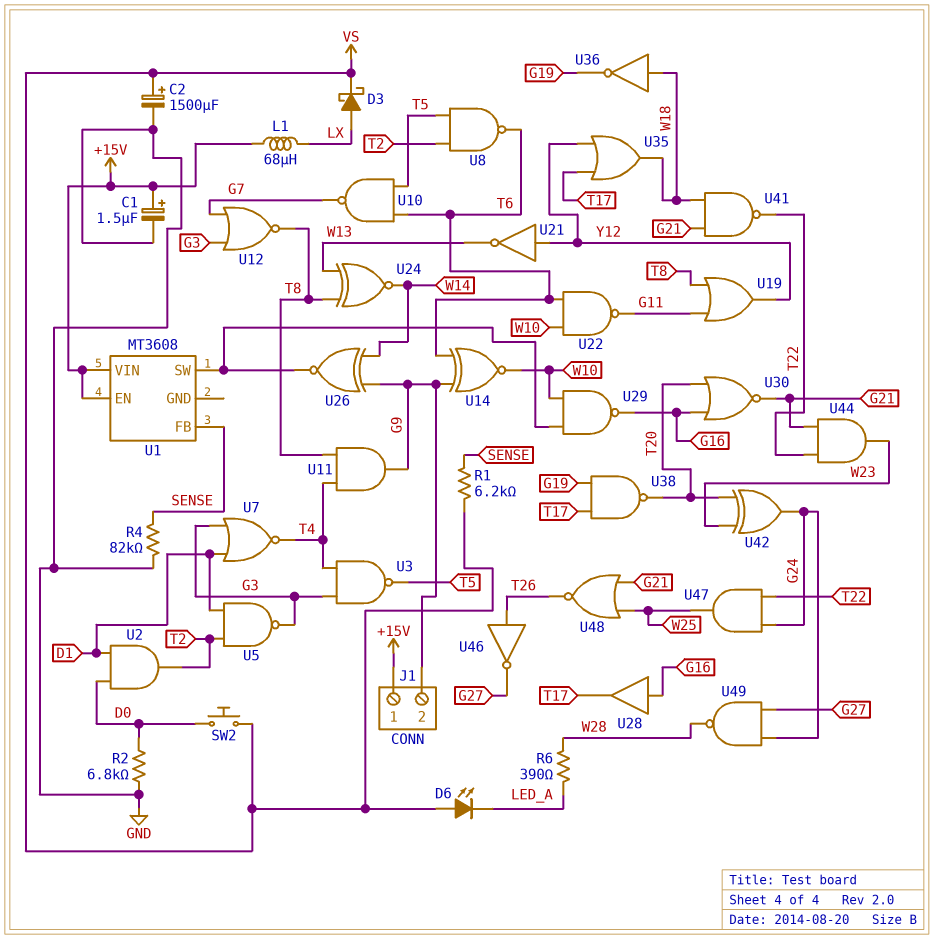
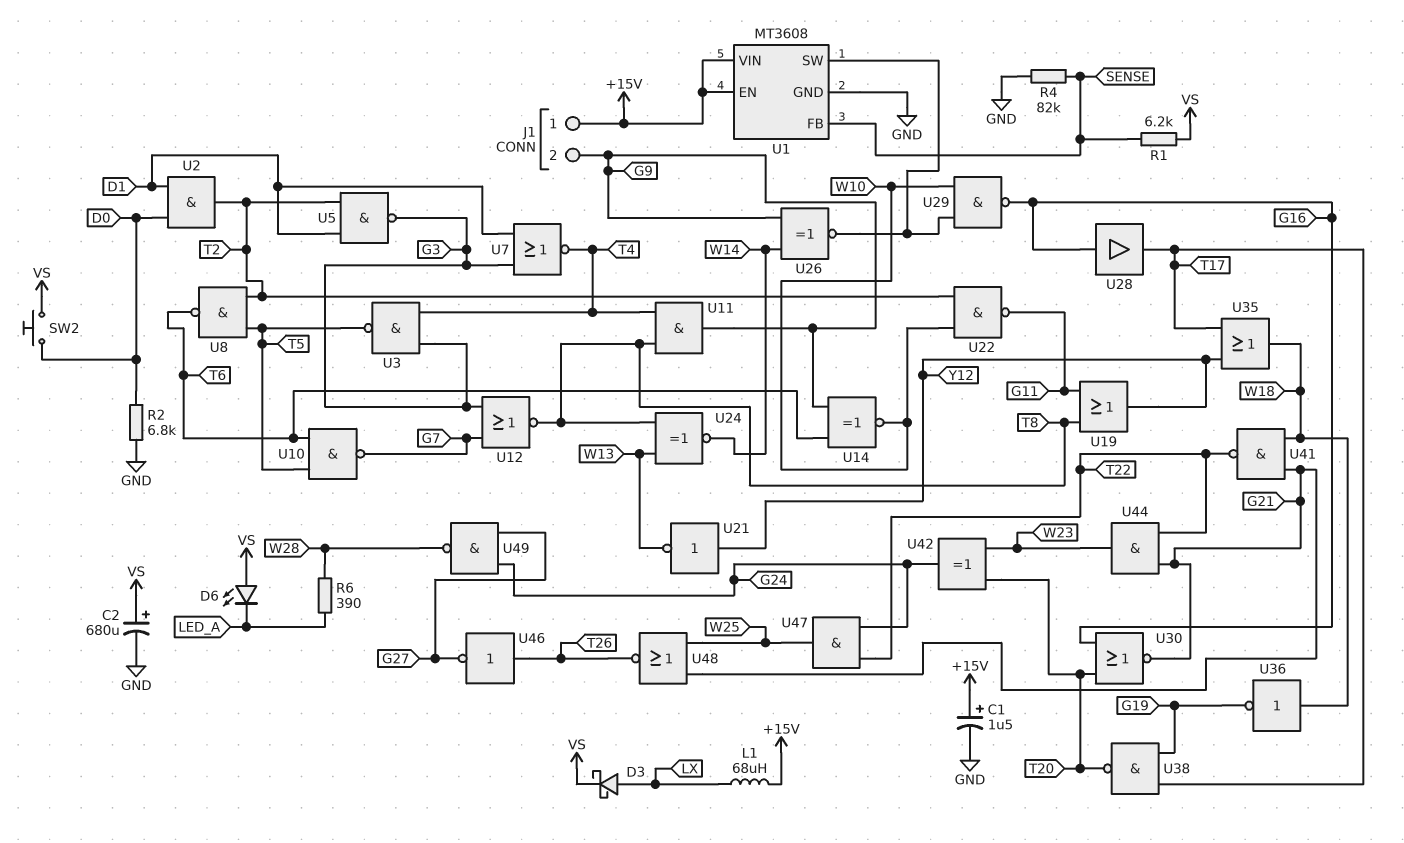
C2: 1500uF (plus VS, minus GND) -> 680uF (plus VS, minus GND)
U1 pin GND: none -> GND
U22: NAND (in T6, in W10, out G11) -> NAND (in T2, in W10, out G11)

